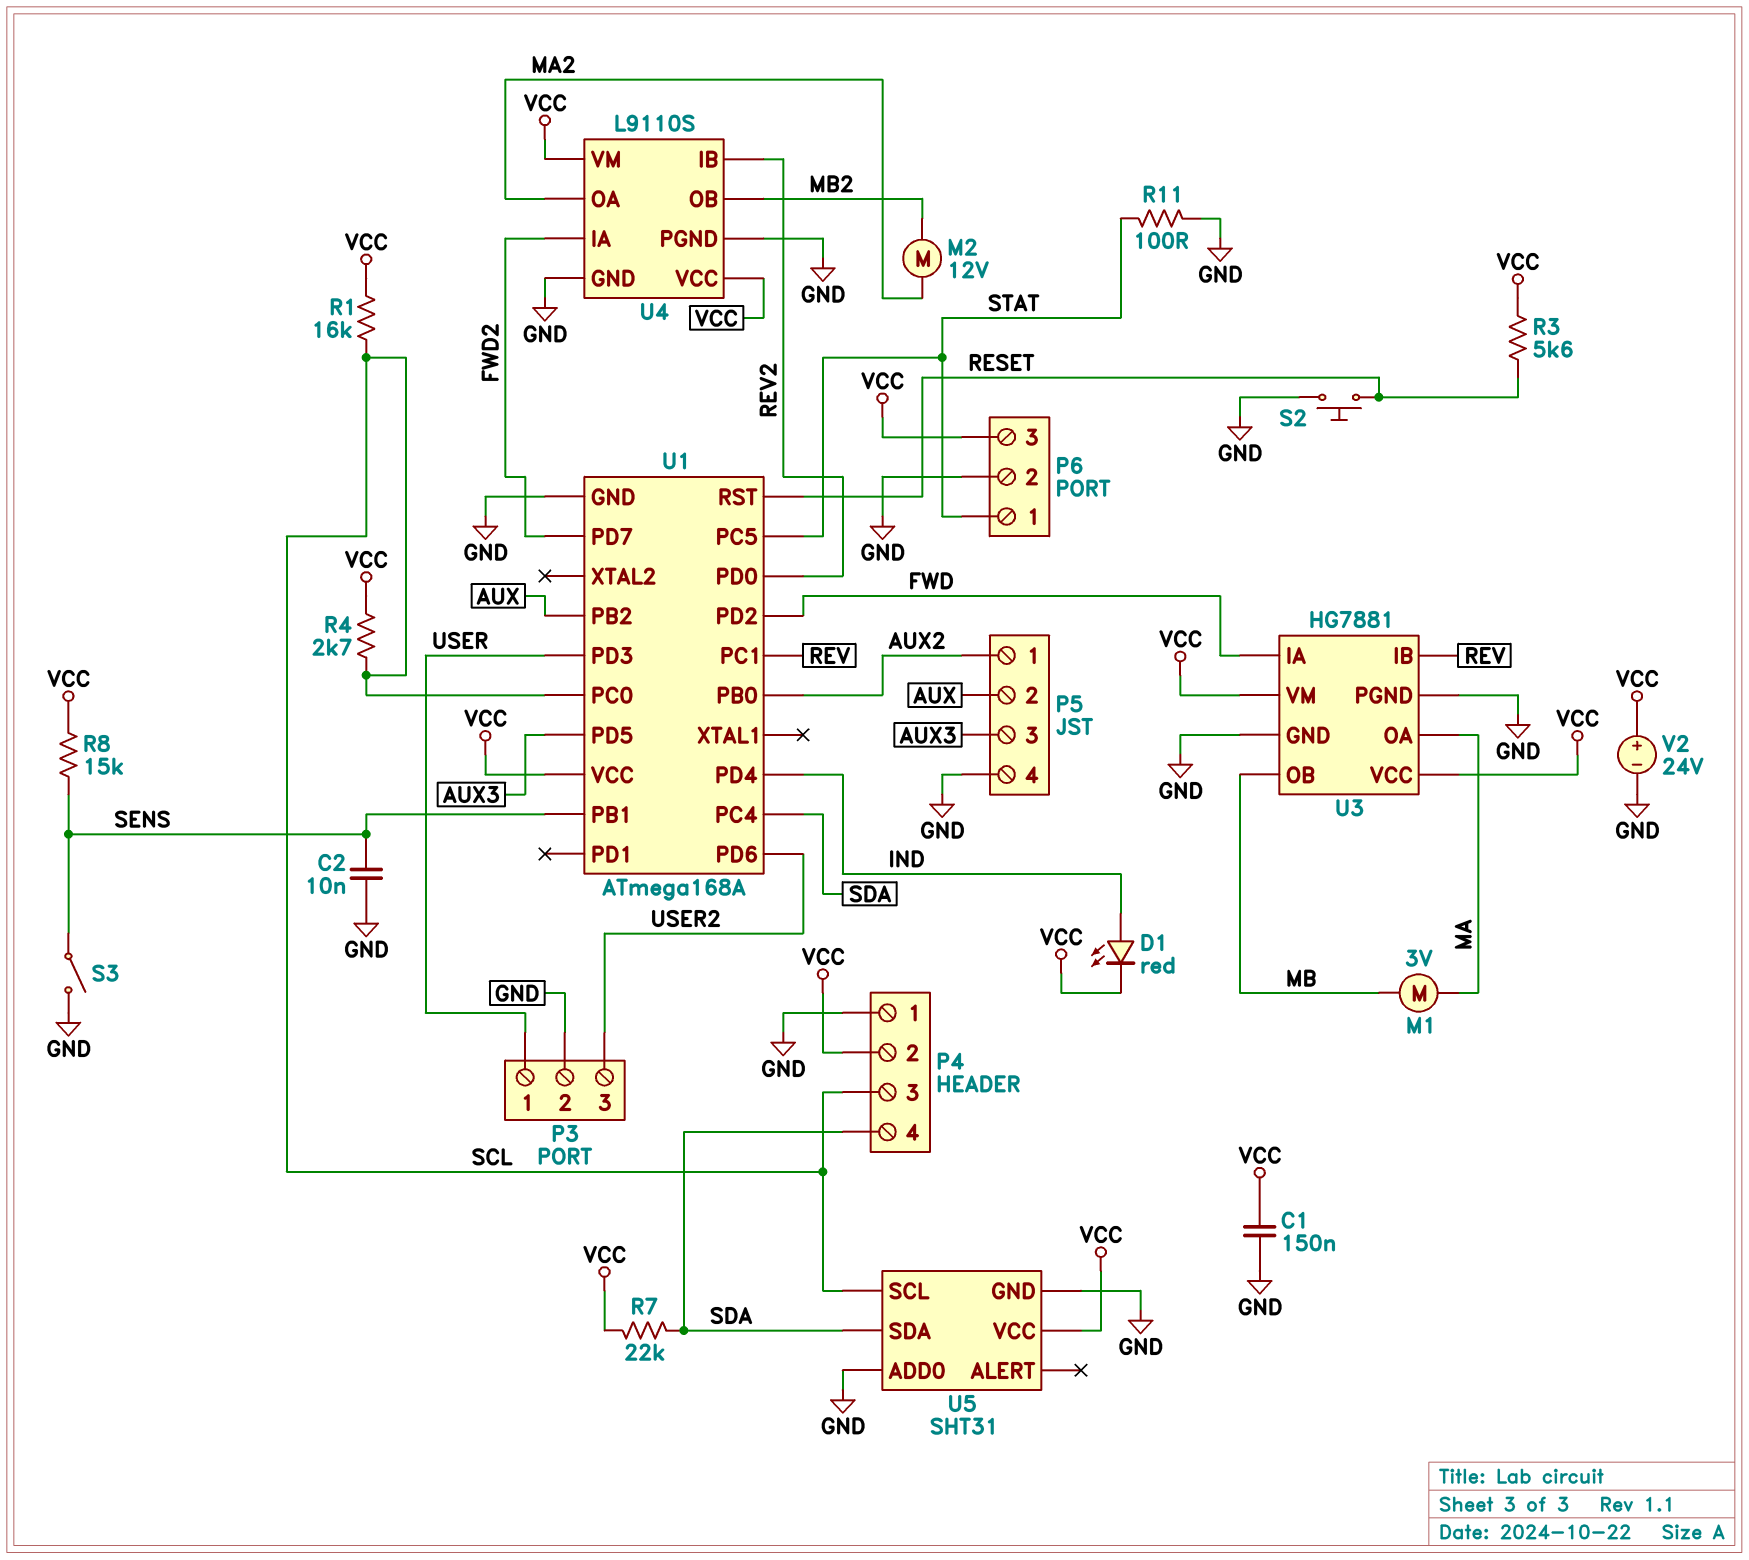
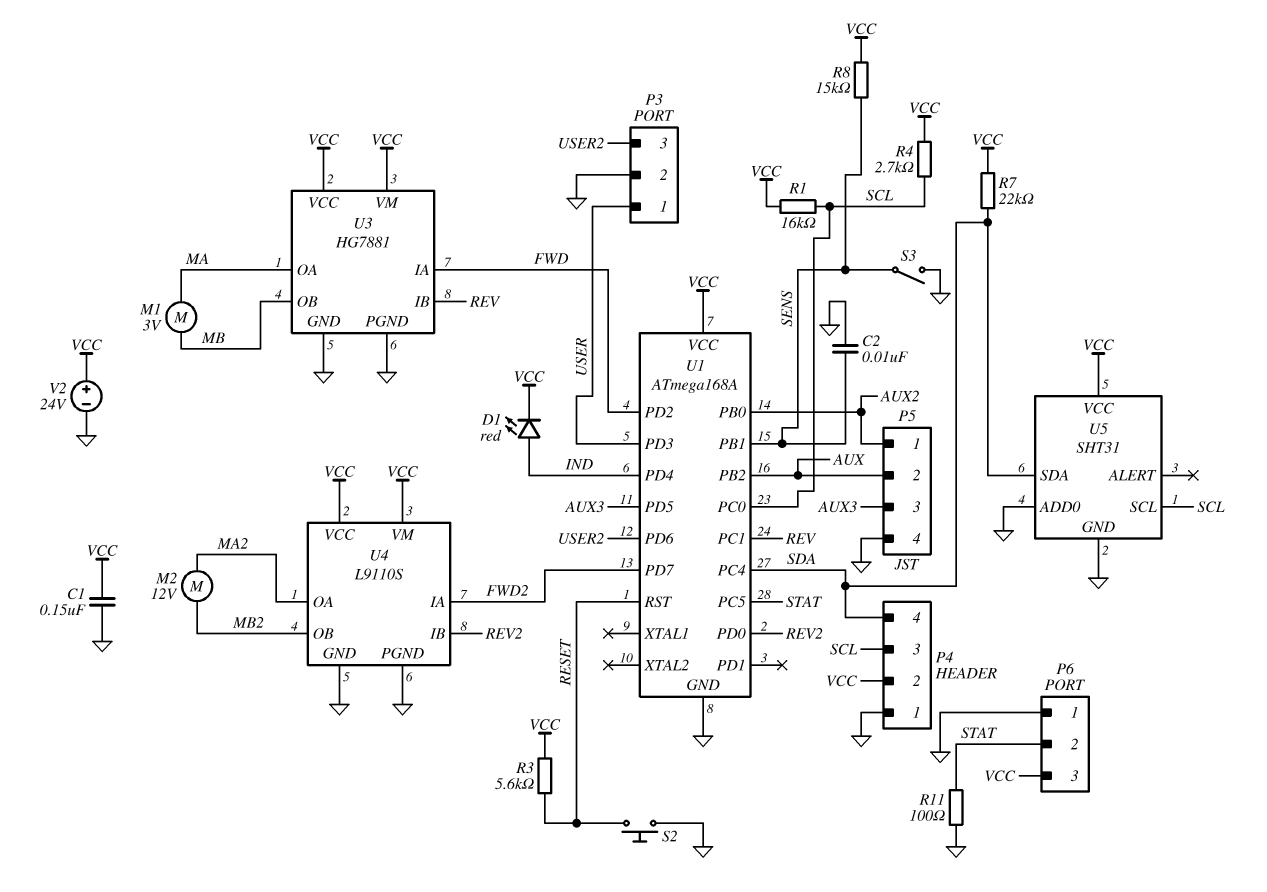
P6 pin 1: STAT -> GND
P6 pin 2: GND -> STAT

